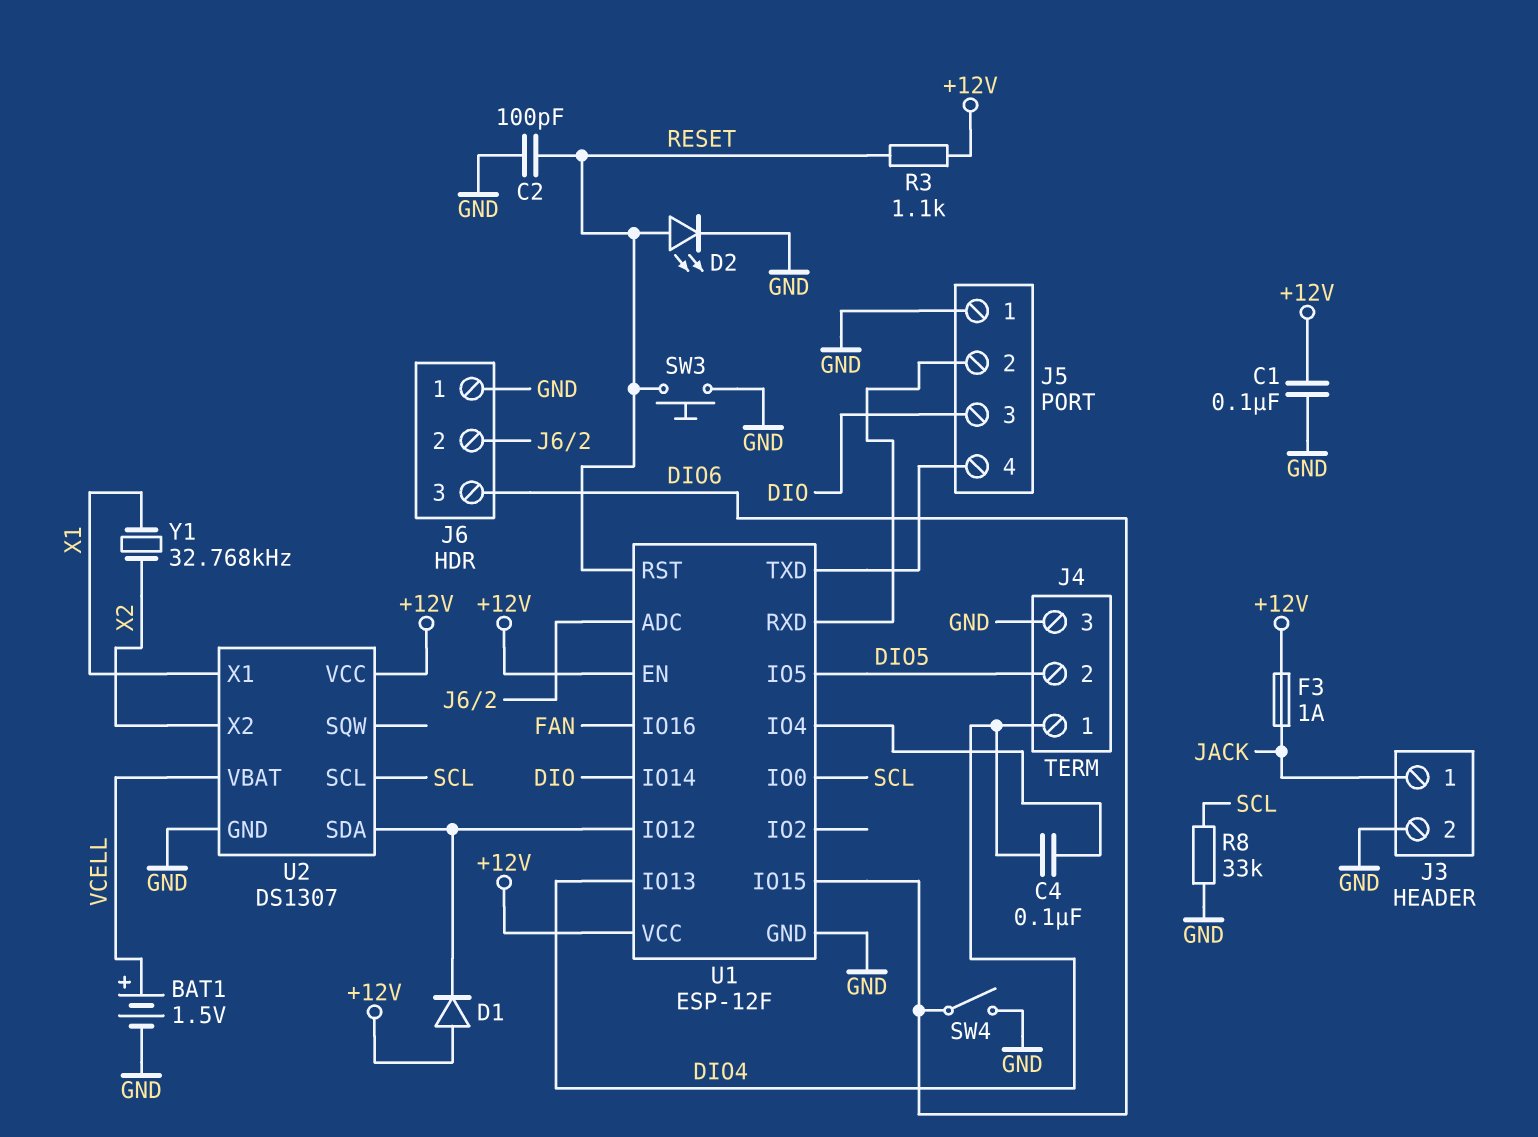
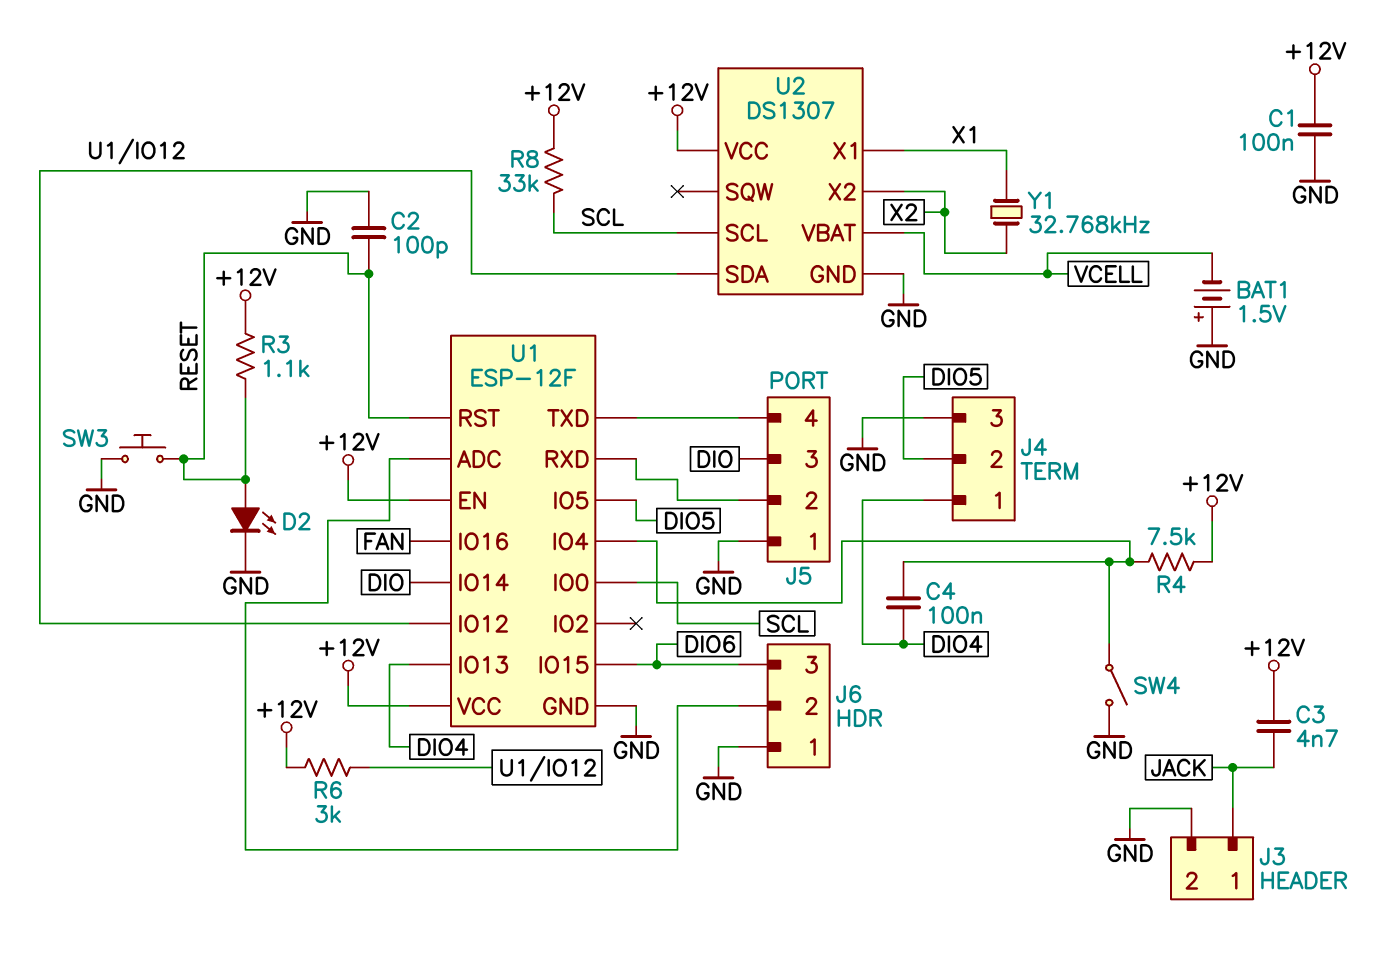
BAT1: 1.5V (plus VCELL, minus GND) -> 1.5V (plus GND, minus VCELL)
C3: none -> 4.7nF (+12V, JACK)
D1: diode (A +12V, K U1/IO12) -> none
F3: 1A (+12V, JACK) -> none
R4: none -> 7.5k (+12V, U1/IO4)
R6: none -> 3k (+12V, U1/IO12)
R8: 33k (GND, SCL) -> 33k (+12V, SCL)
SW4: switch (DIO6, GND) -> switch (GND, U1/IO4)

